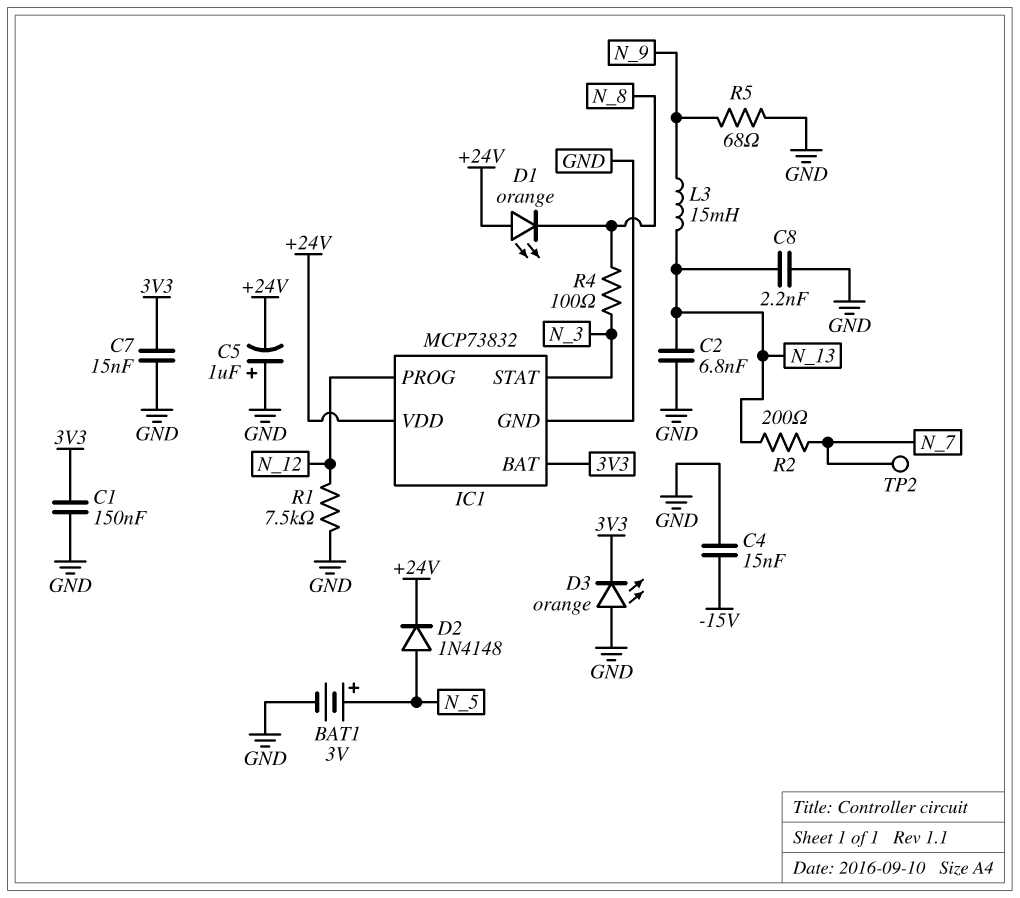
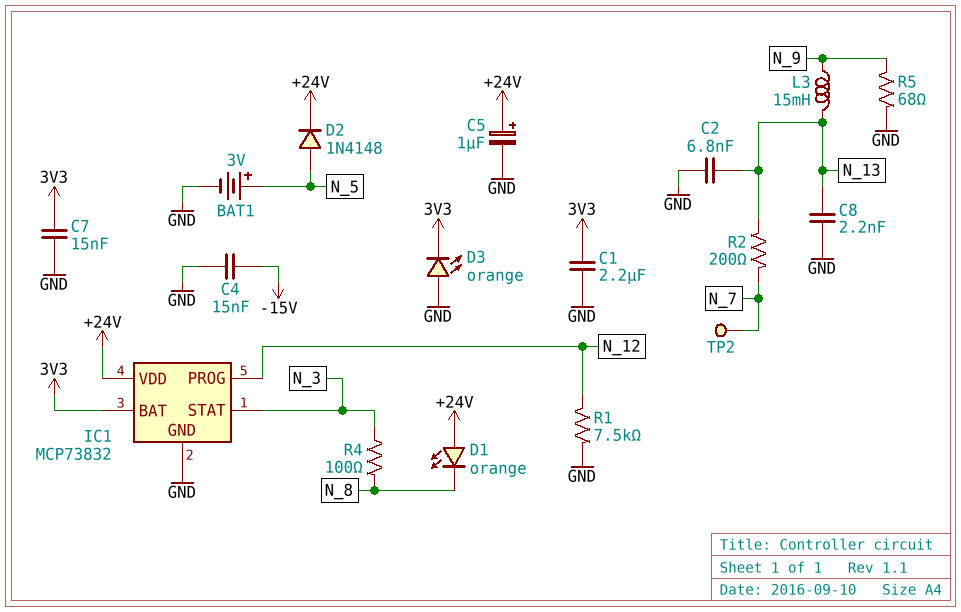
C1: 150nF (3V3, GND) -> 2.2uF (3V3, GND)
C5: 1uF (plus GND, minus +24V) -> 1uF (plus +24V, minus GND)

